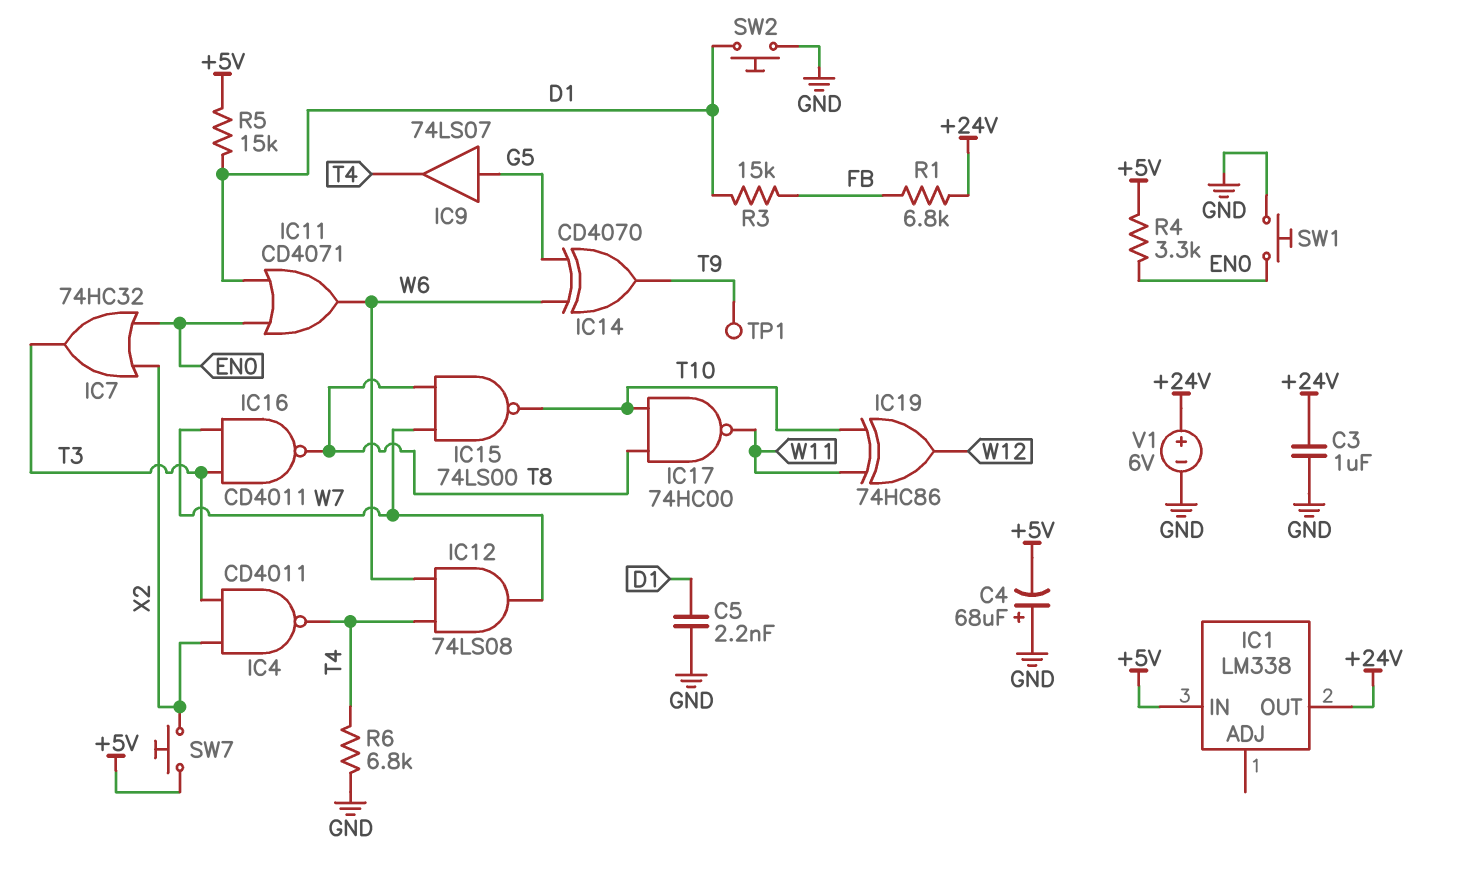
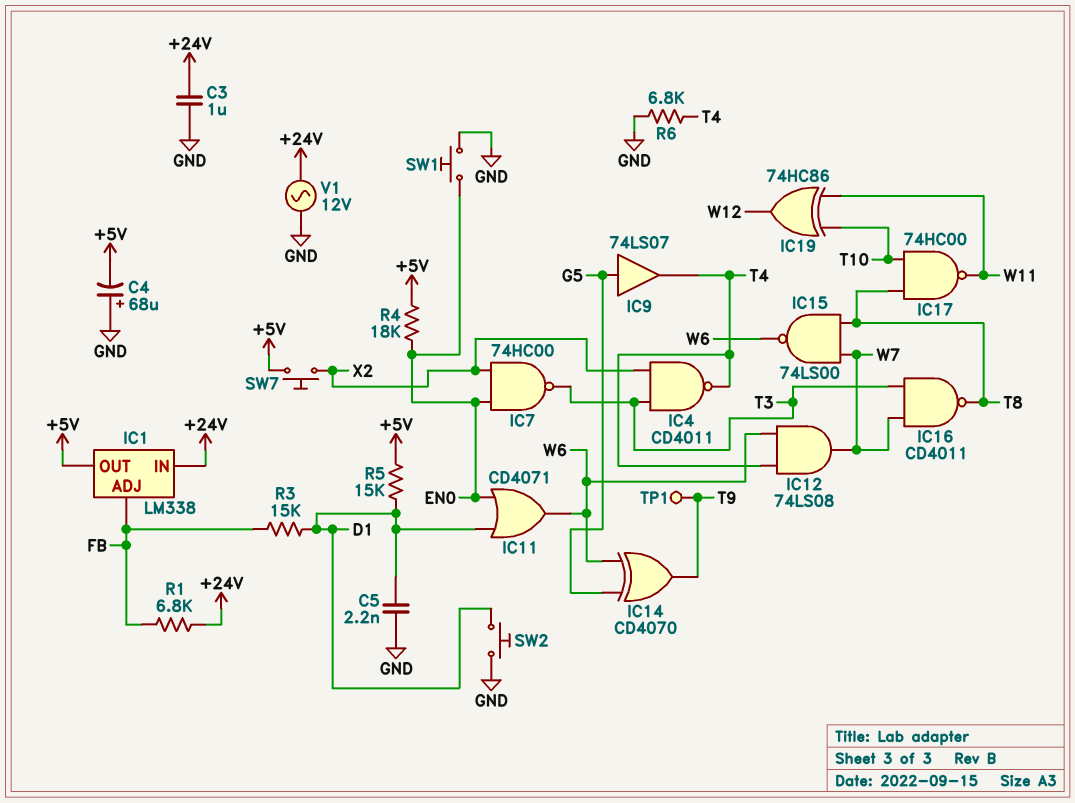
IC1 pin ADJ: none -> FB
IC1 pin IN: +5V -> +24V
IC1 pin OUT: +24V -> +5V
IC7: OR 74HC32 (in EN0, in X2, out T3) -> NAND 74HC00 (in EN0, in X2, out T3)
IC15: NAND 74LS00 (in T8, in W7, out T10) -> NAND 74LS00 (in T8, in W7, out W6)
R4: 3.3k (+5V, EN0) -> 18k (+5V, EN0)
V1: 6V (plus +24V, minus GND) -> AC 12V (+24V, GND)

